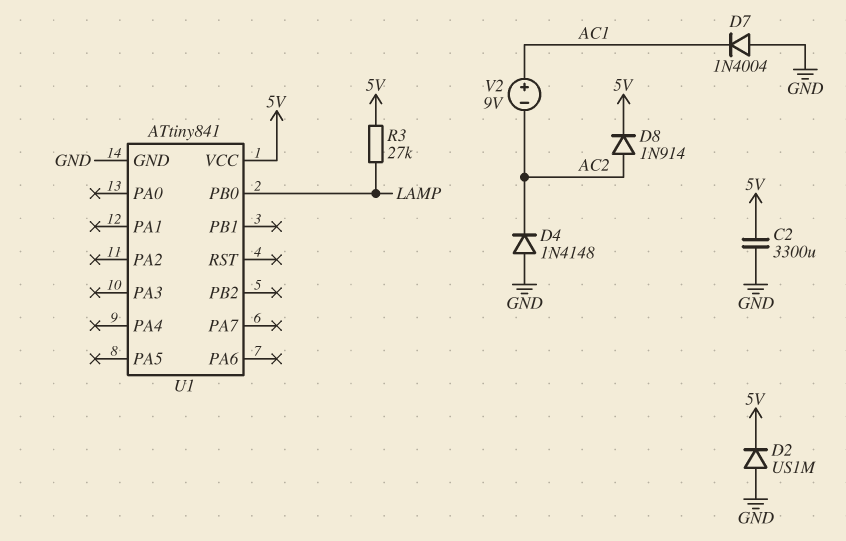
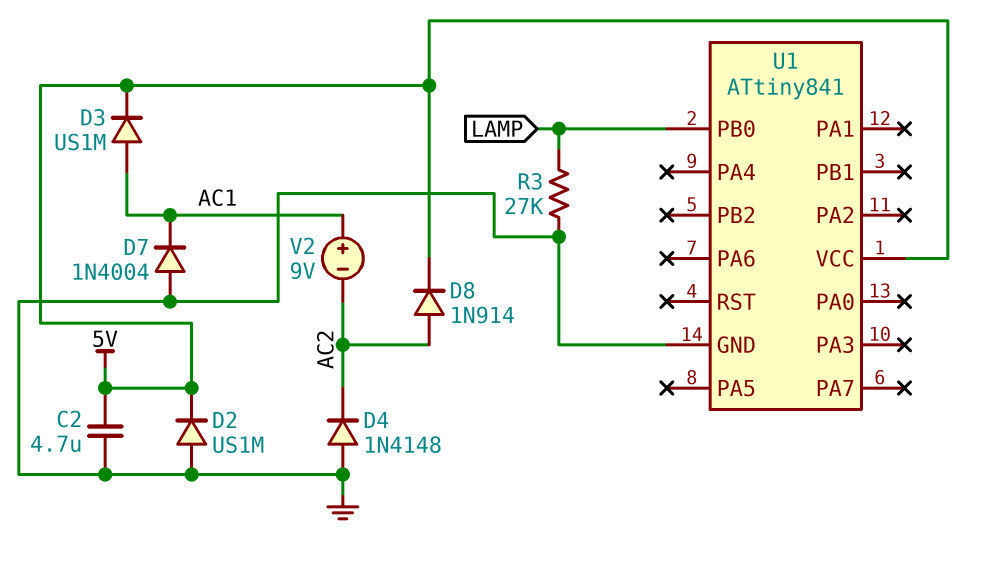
C2: 3300uF (5V, GND) -> 4.7uF (5V, GND)
D3: none -> diode US1M (A AC1, K 5V)
R3: 27k (5V, LAMP) -> 27k (GND, LAMP)

